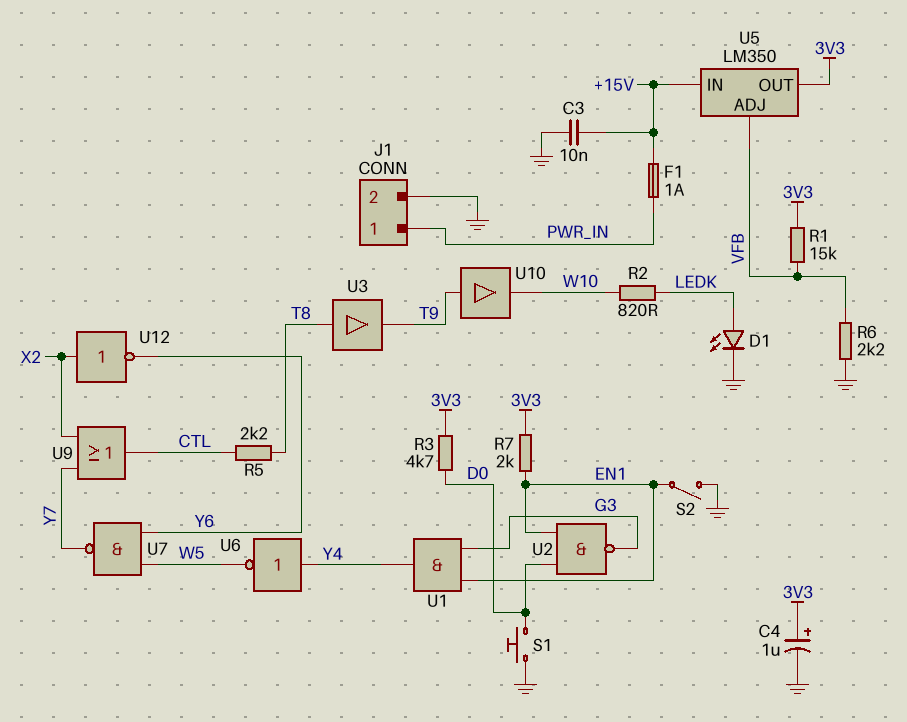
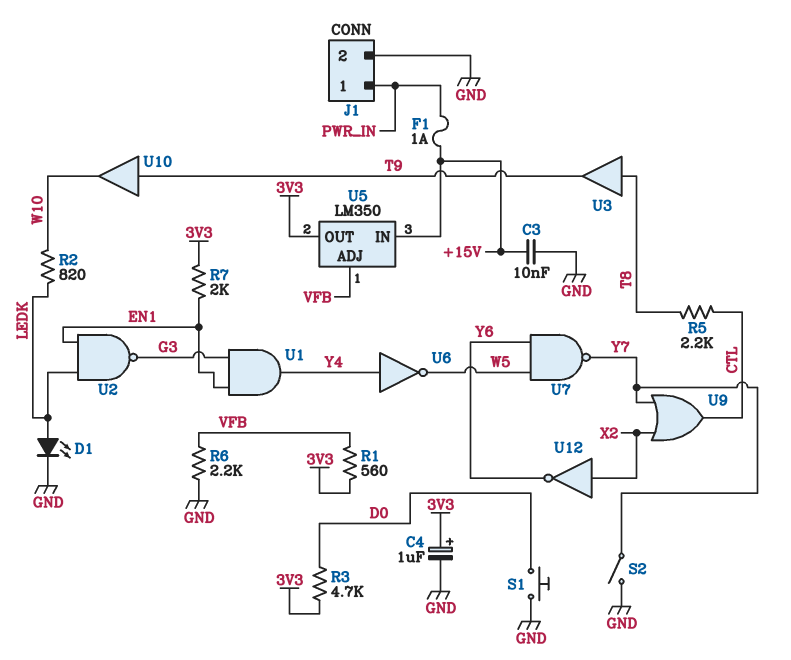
R1: 15k (3V3, VFB) -> 560 (3V3, VFB)
S2: switch (EN1, GND) -> switch (GND, Y7)
U2: NAND (in D0, in EN1, out G3) -> NAND (in EN1, in LEDK, out G3)

